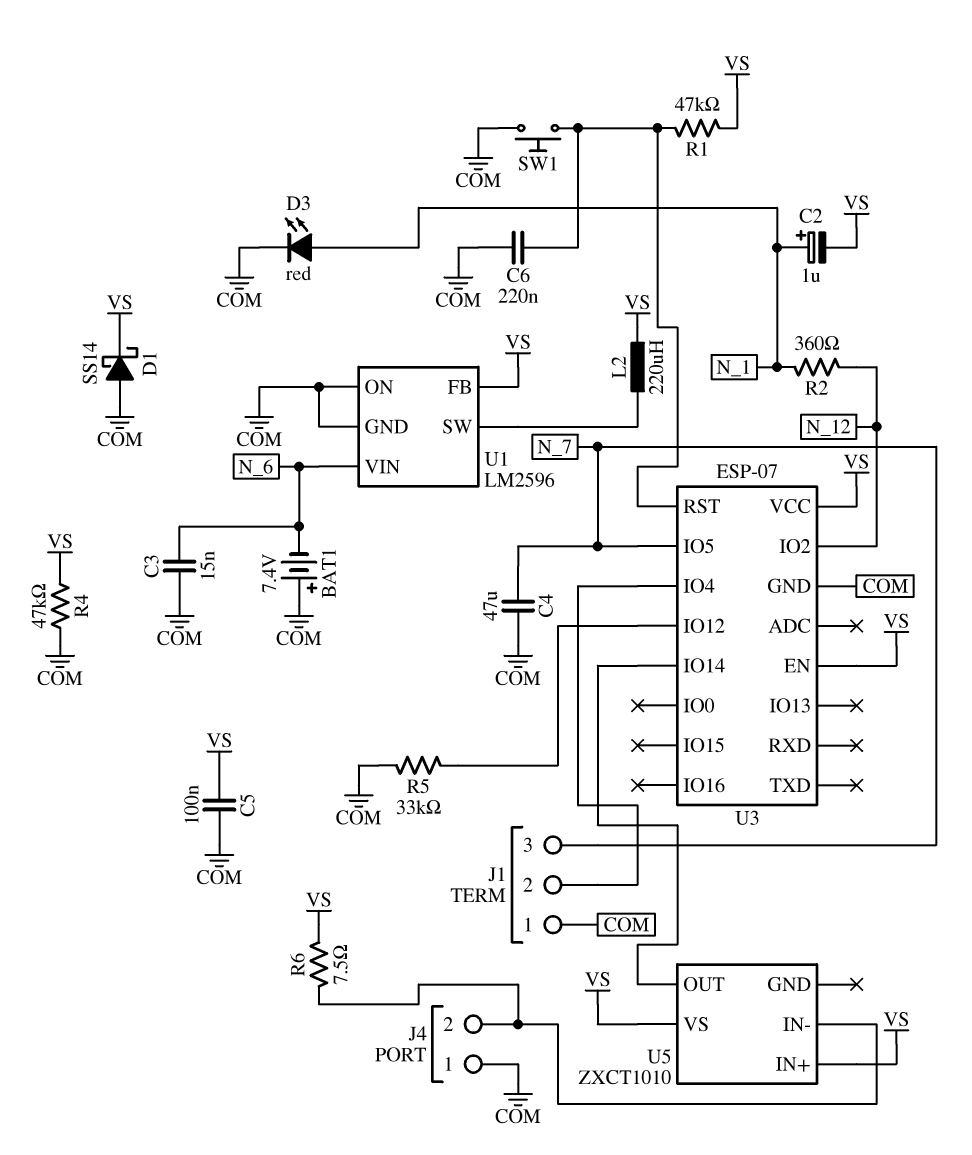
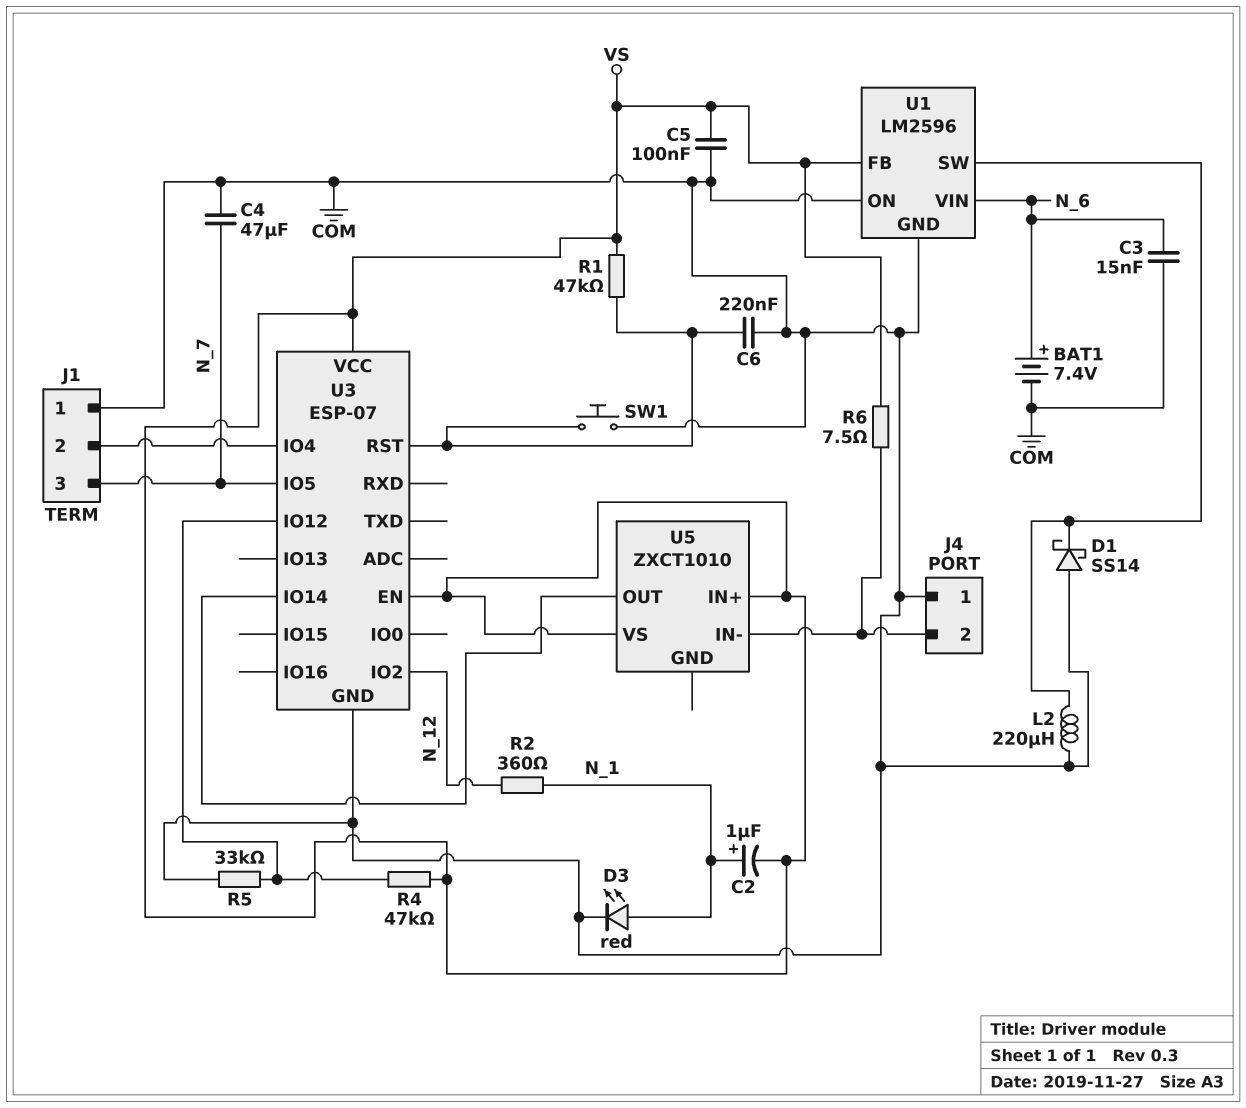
BAT1: 7.4V (plus COM, minus N_6) -> 7.4V (plus N_6, minus COM)
D1: schottky SS14 (A COM, K VS) -> schottky SS14 (A COM, K U1/SW)
L2: 220uH (U1/SW, VS) -> 220uH (COM, U1/SW)
R4: 47k (COM, VS) -> 47k (U3/IO12, VS)

